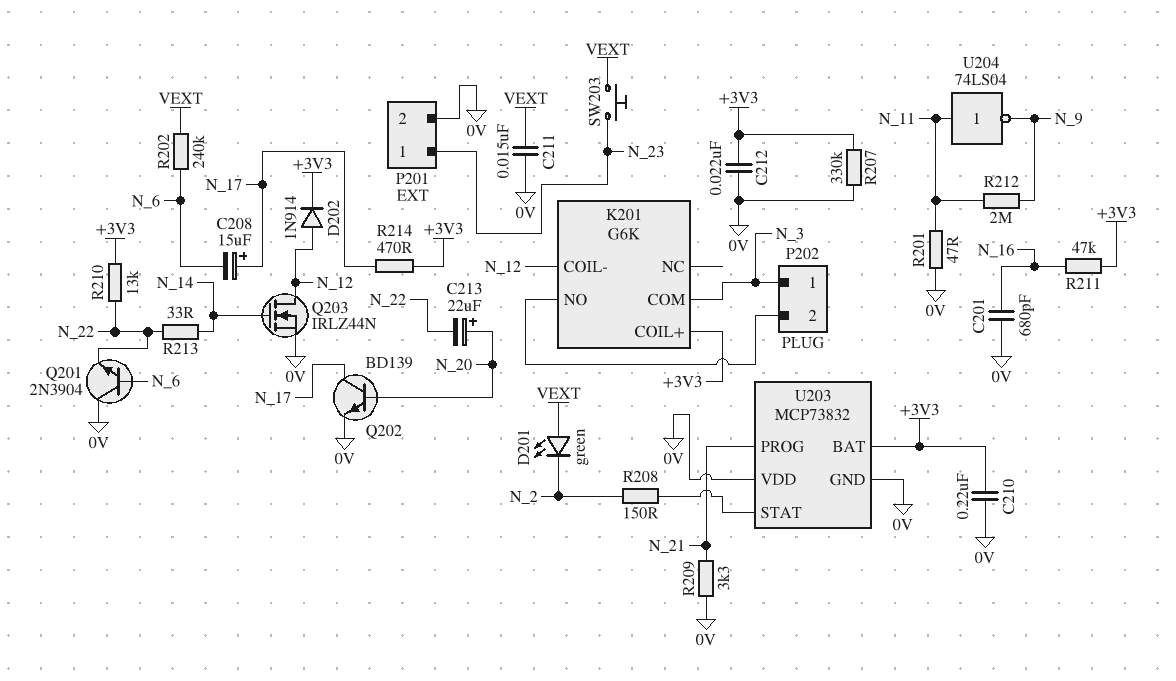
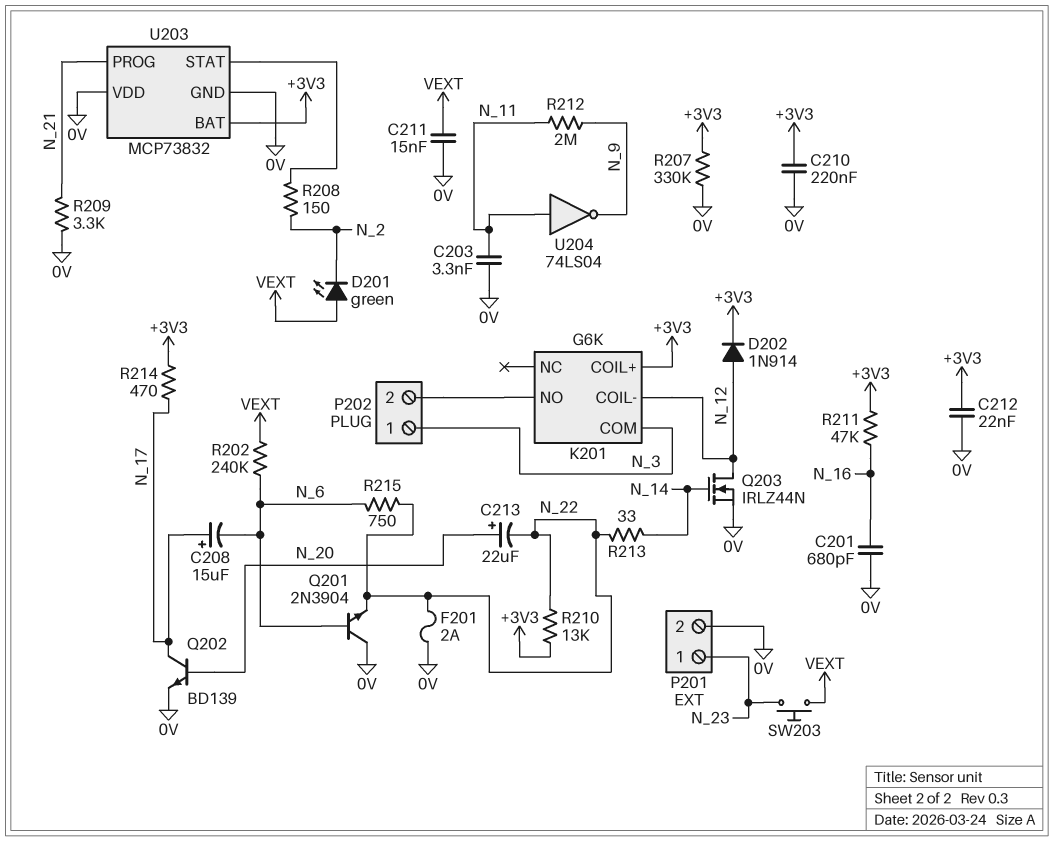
C203: none -> 3.3nF (0V, N_11)
F201: none -> 2A (0V, N_22)
R201: 47 (0V, N_11) -> none
R215: none -> 750 (N_6, N_22)

